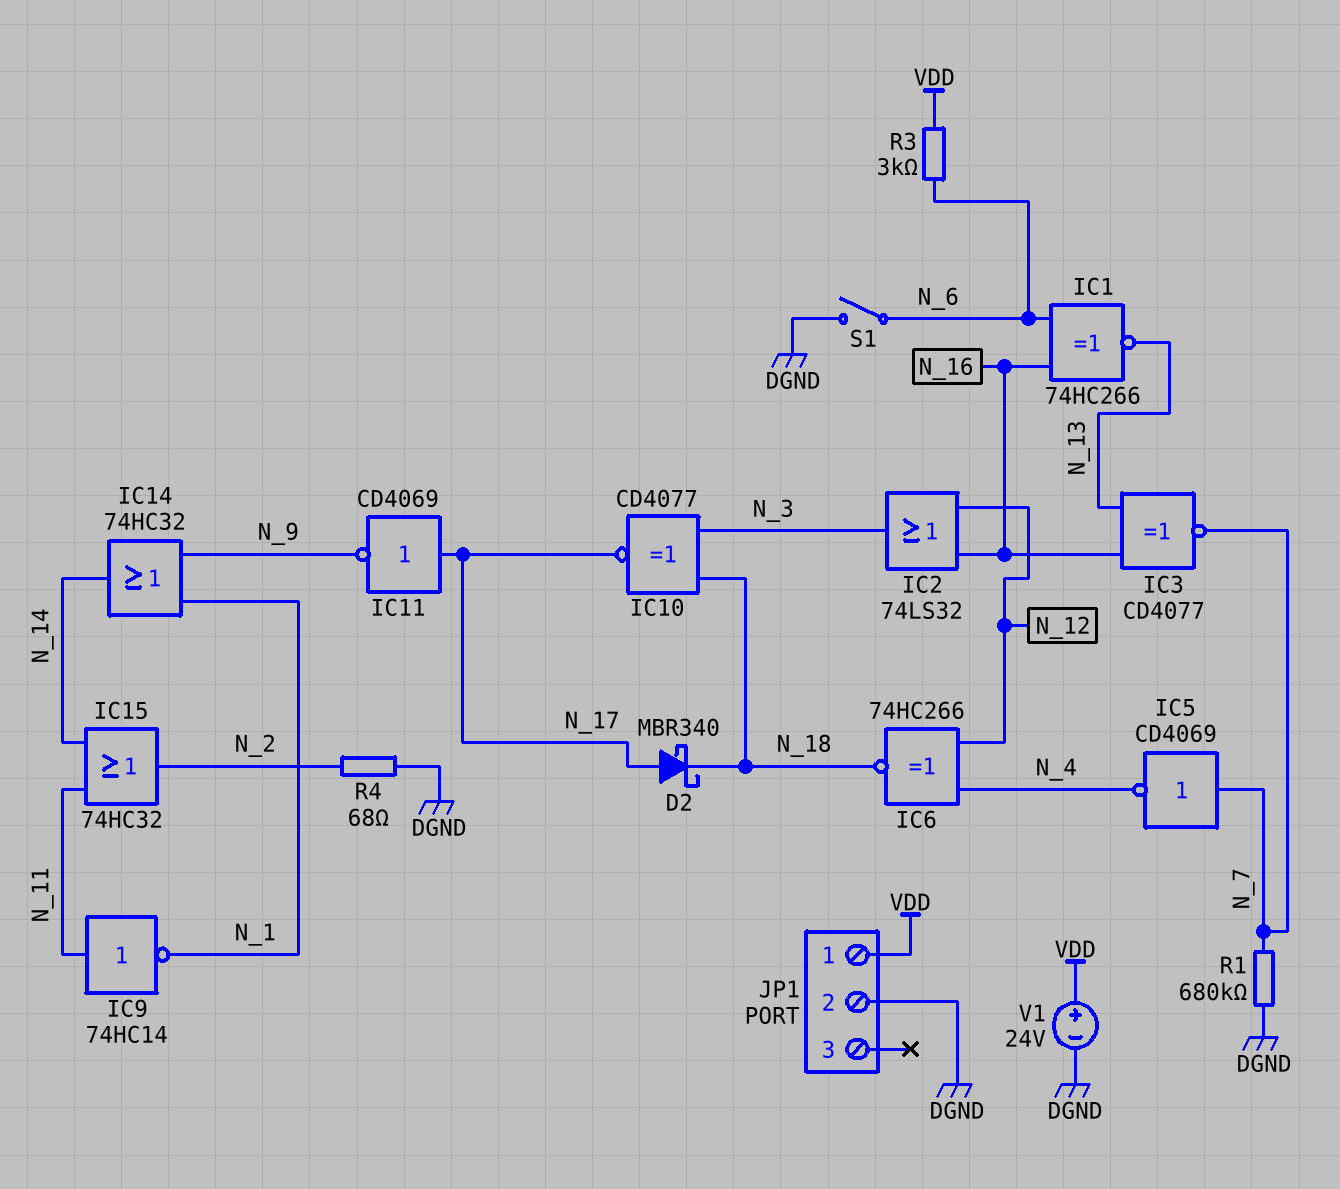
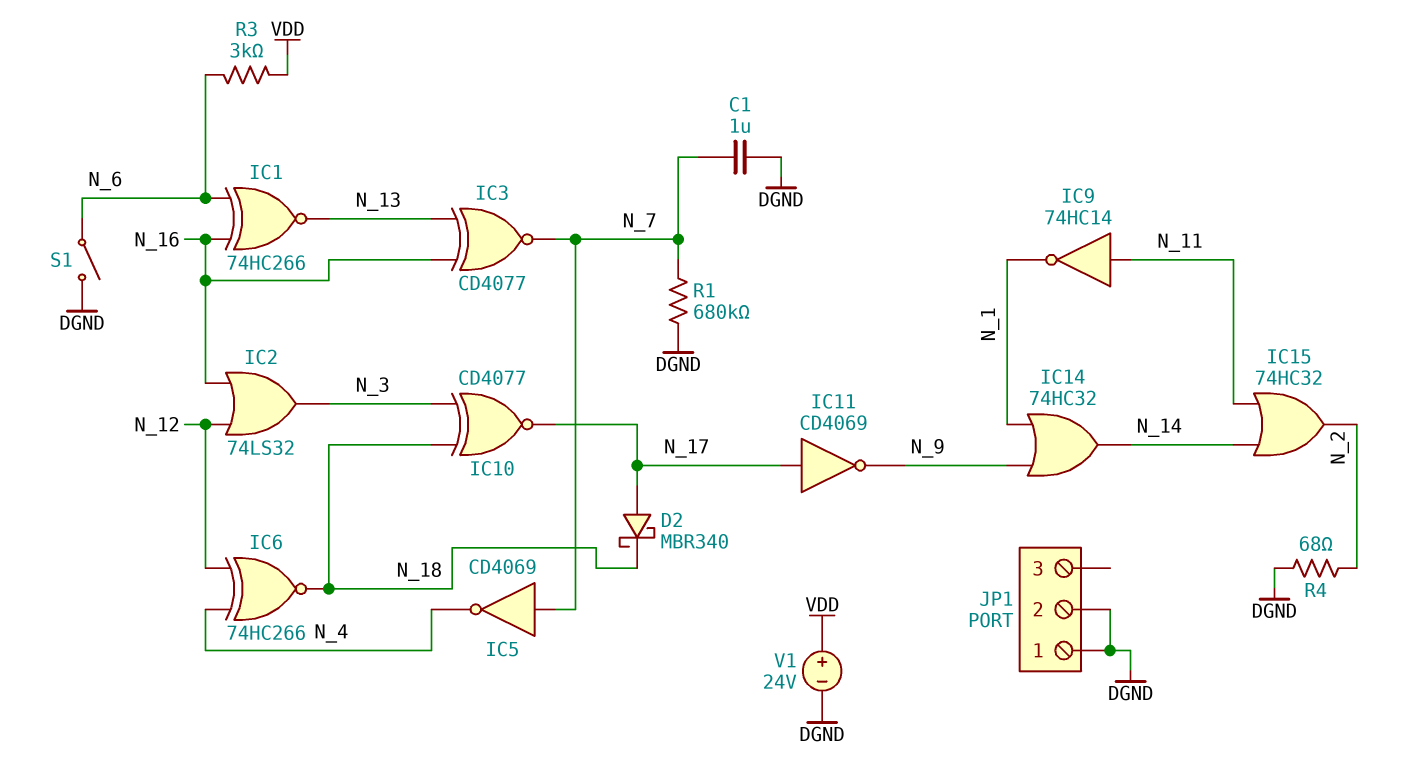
C1: none -> 1uF (DGND, N_7)
JP1 pin 1: VDD -> DGND

